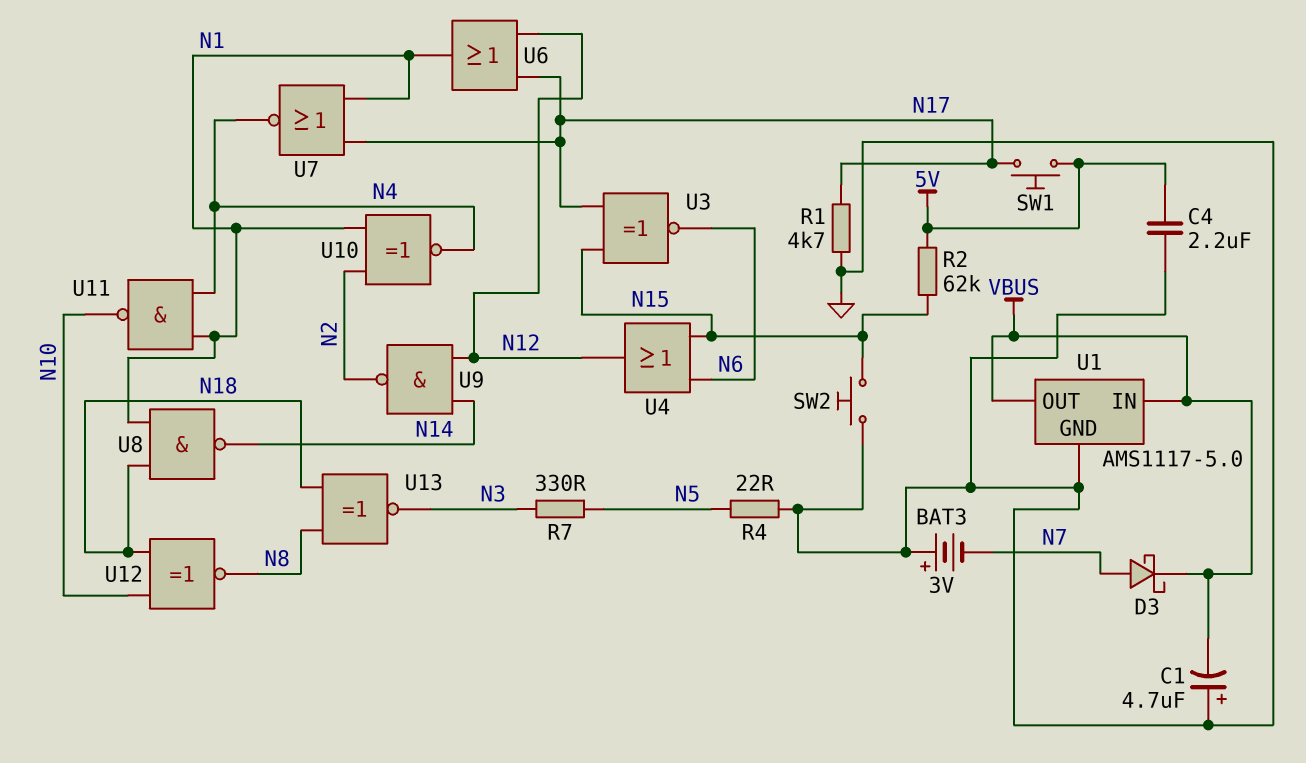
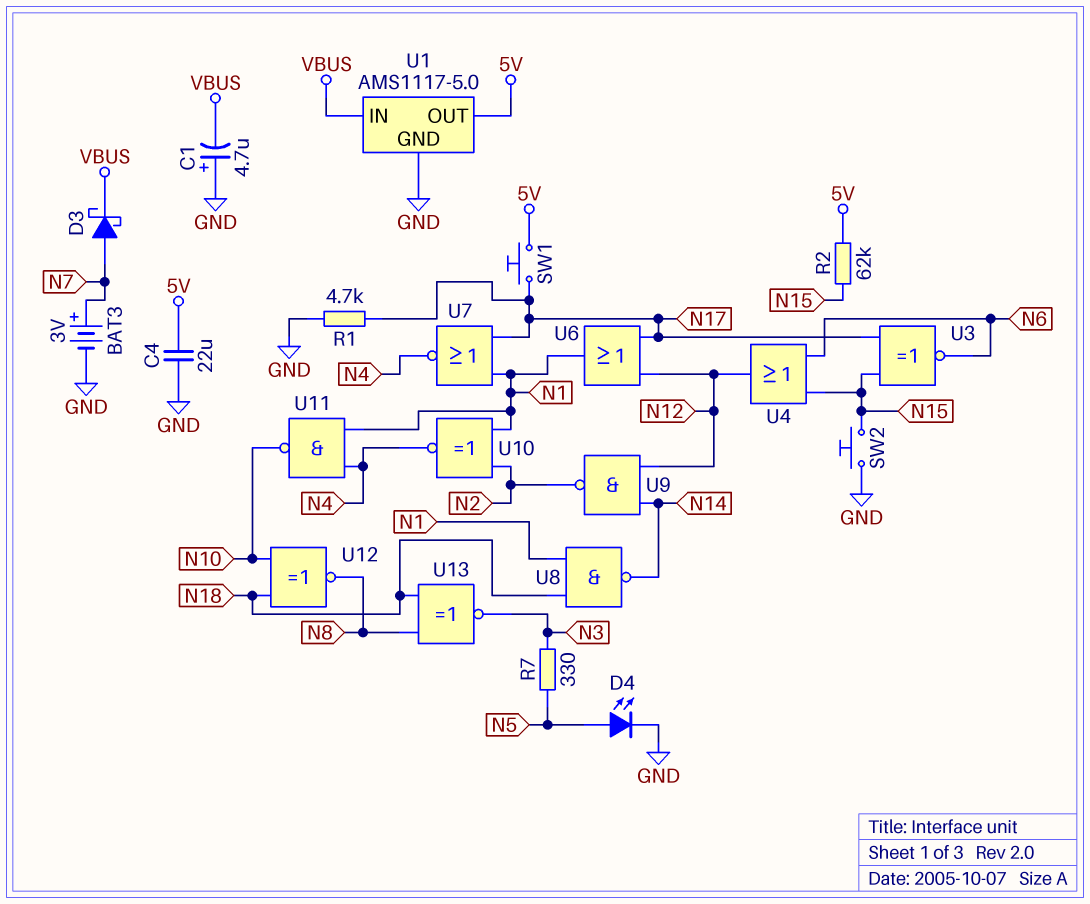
BAT3: 3V (plus GND, minus N7) -> 3V (plus N7, minus GND)
C4: 2.2uF (5V, GND) -> 22uF (5V, GND)
D4: none -> LED (A N5, K GND)
R4: 22 (GND, N5) -> none
U1 pin OUT: VBUS -> 5V

